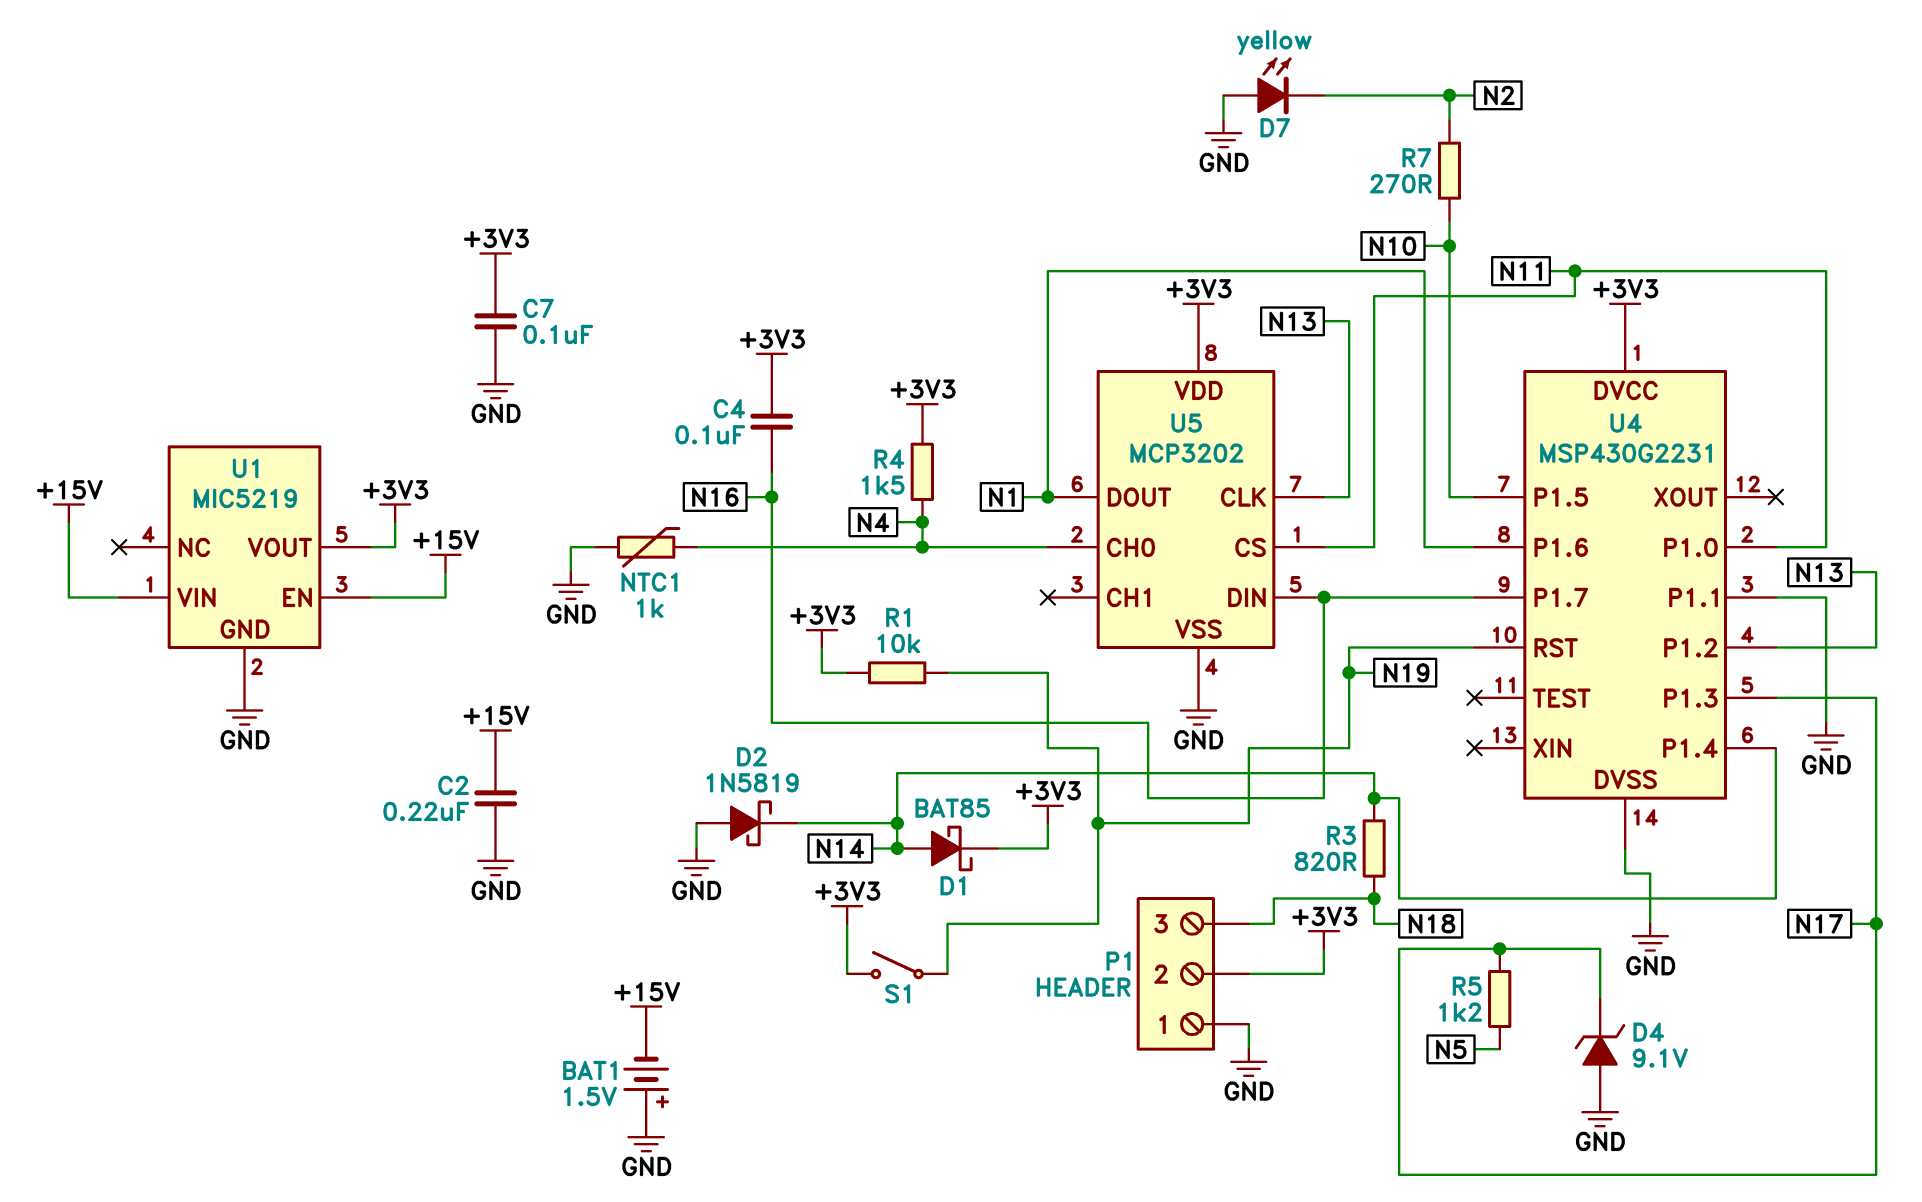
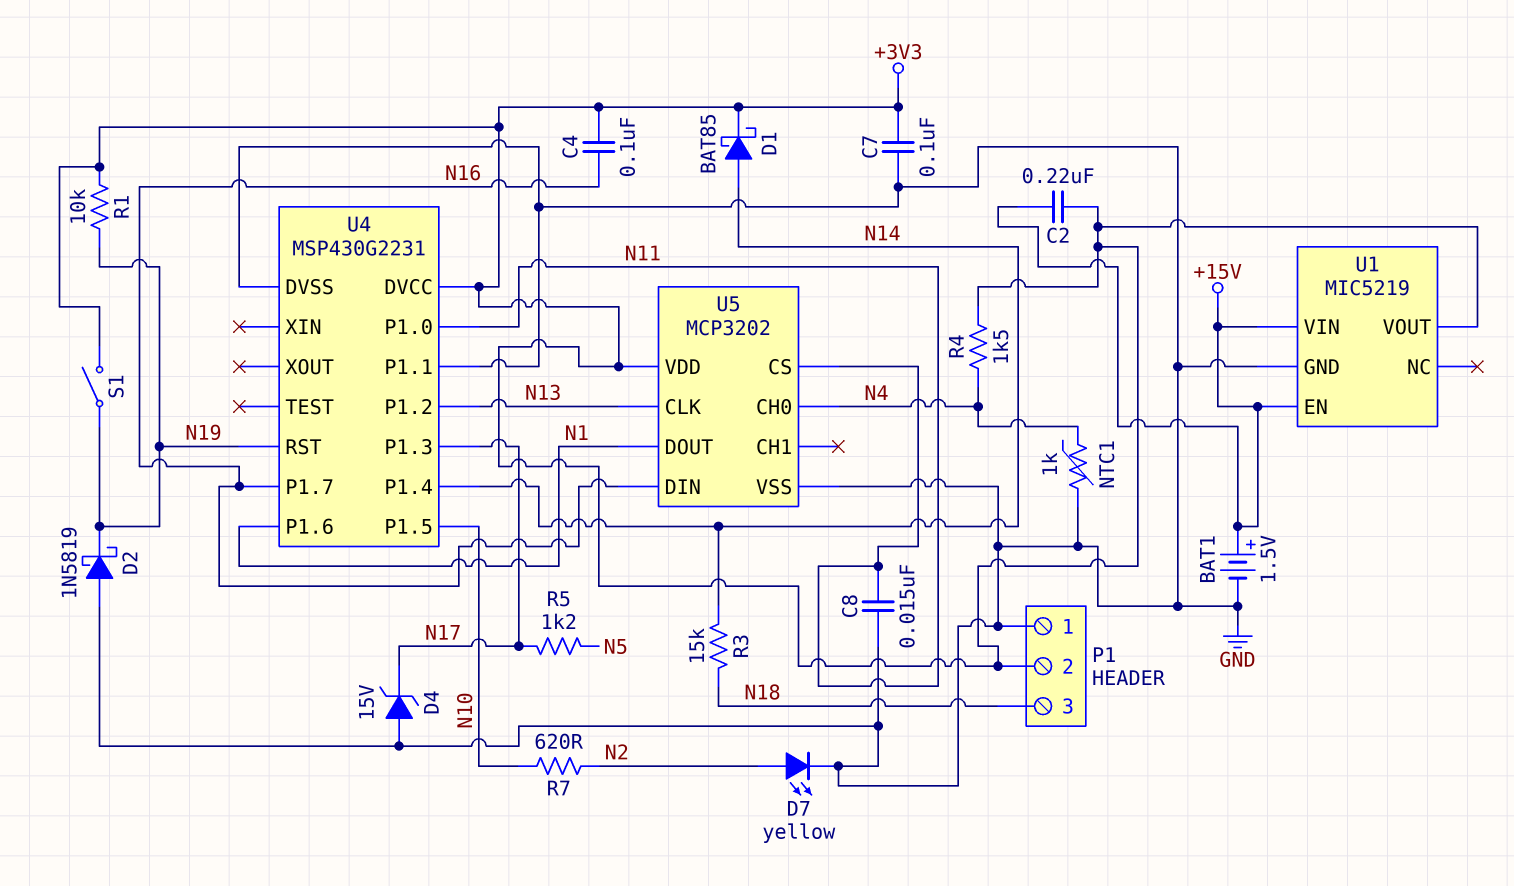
BAT1: 1.5V (plus GND, minus +15V) -> 1.5V (plus +15V, minus GND)
C2: 220nF (+15V, GND) -> 220nF (+3V3, +15V)
C8: none -> 15nF (GND, N11)
D2: schottky 1N5819 (A GND, K N14) -> schottky 1N5819 (A GND, K N19)
D4: zener 9.1V (A GND, K N17) -> zener 15V (A GND, K N17)
D7: LED yellow (A GND, K N2) -> LED yellow (A N2, K GND)
R3: 820 (N14, N18) -> 15k (N14, N18)
R7: 270 (N2, N10) -> 620 (N2, N10)

